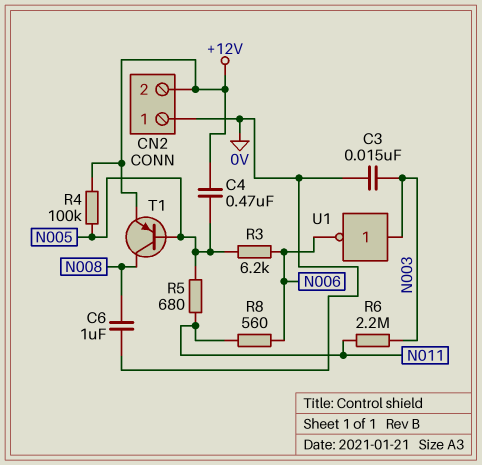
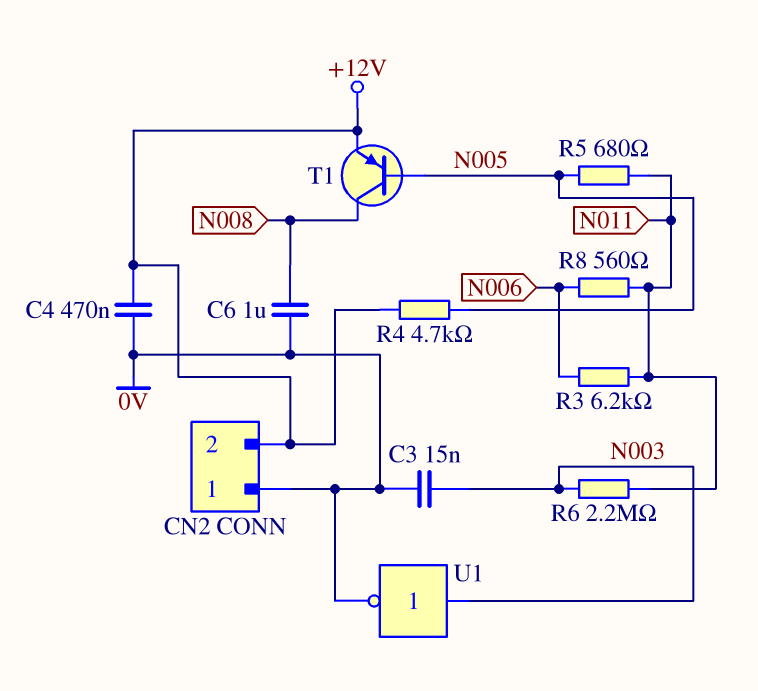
C4: 470nF (+12V, N005) -> 470nF (+12V, 0V)
R3: 6.2k (N005, N006) -> 6.2k (N006, N011)
R4: 100k (+12V, N005) -> 4.7k (+12V, N005)
U1: NOT (in N003, out N006) -> NOT (in N003, out 0V)

